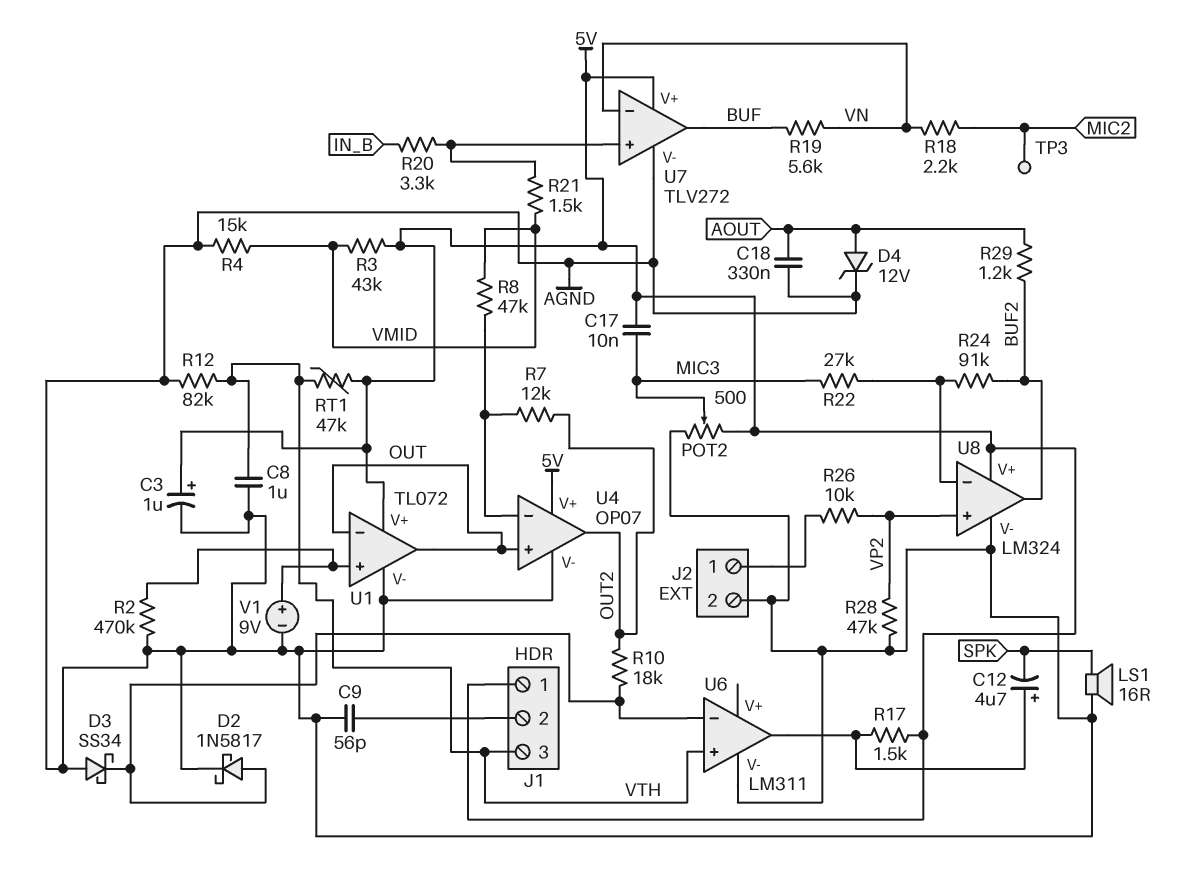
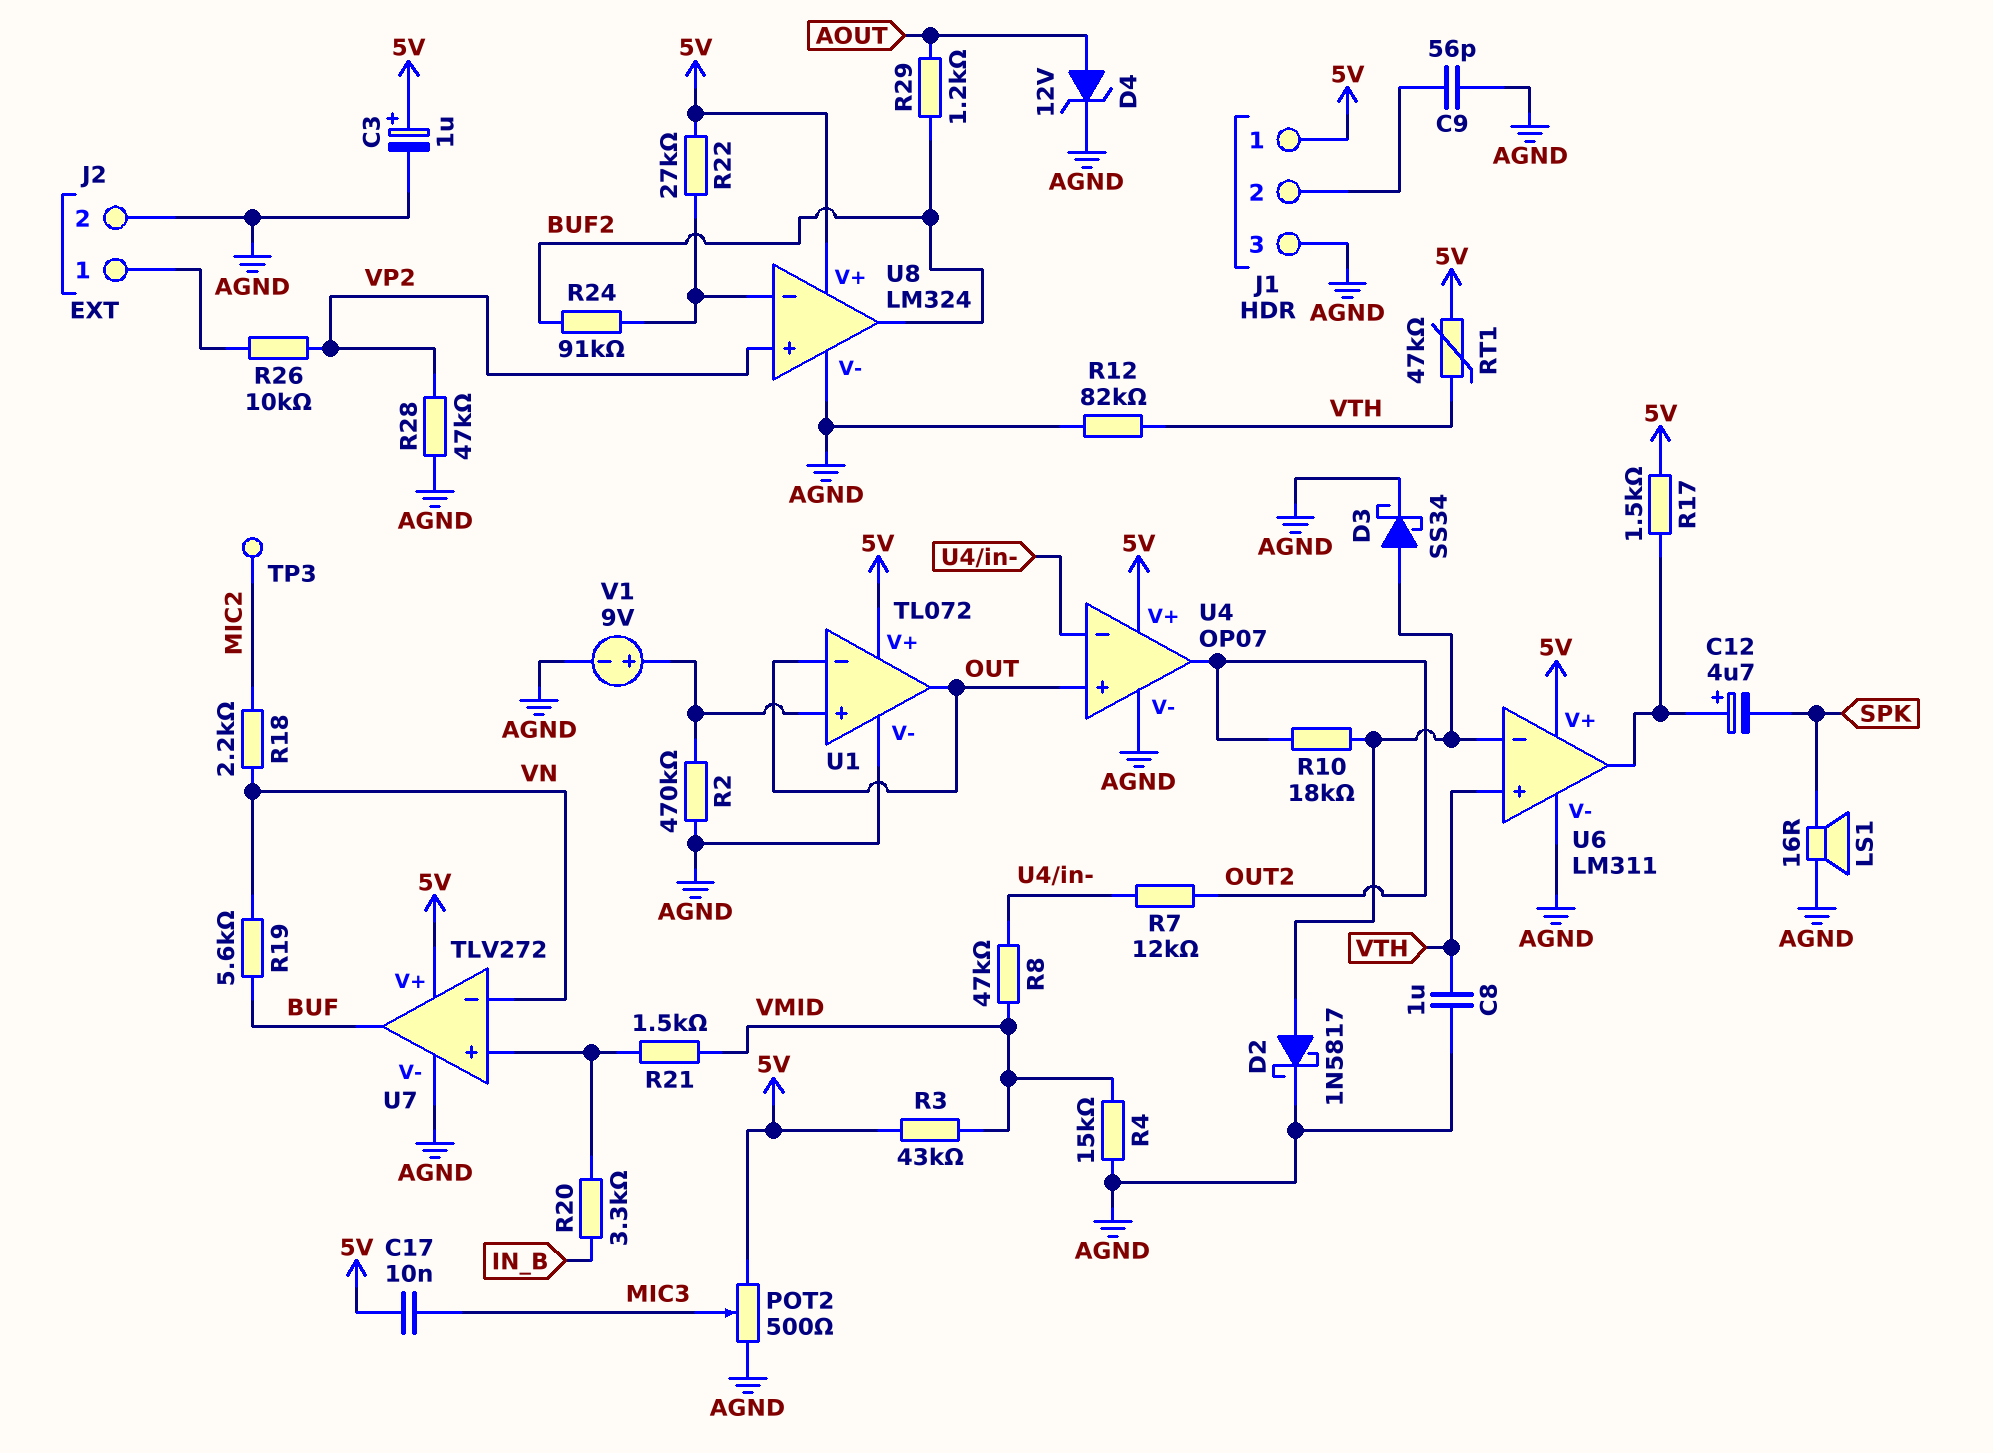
C18: 330nF (AGND, AOUT) -> none
D3: schottky SS34 (A AGND, K U6/in-) -> schottky SS34 (A U6/in-, K AGND)
J1 pin 3: VTH -> AGND
R22: 27k (MIC3, U8/in-) -> 27k (5V, U8/in-)
U6 pin V+: none -> 5V

